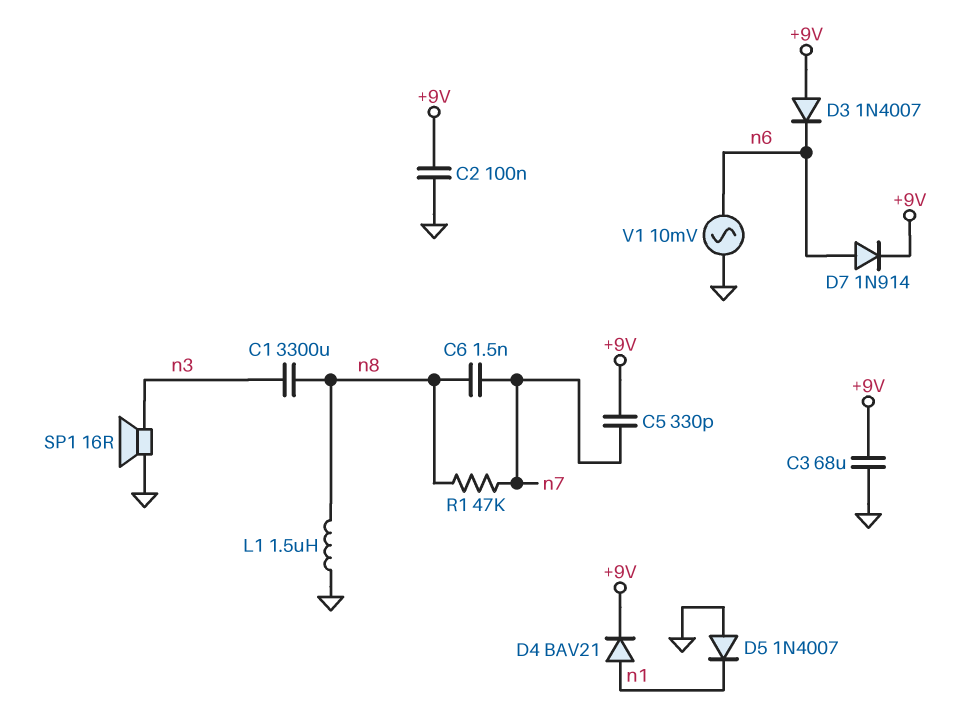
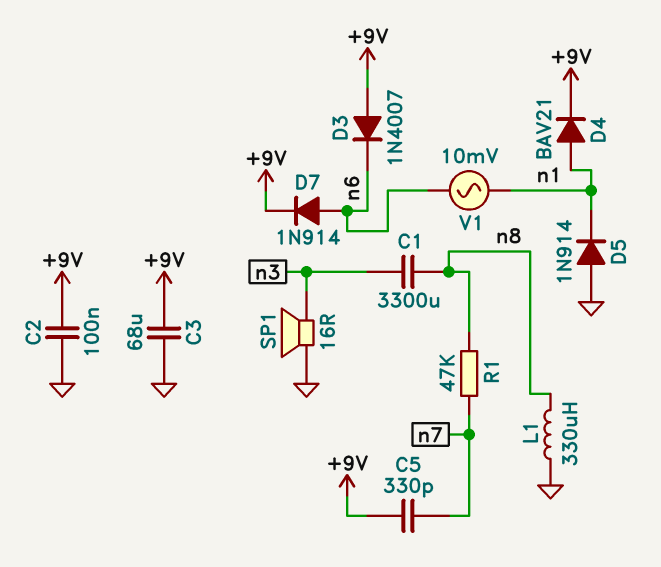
C6: 1.5nF (n7, n8) -> none
D5: diode 1N4007 (A GND, K n1) -> diode 1N914 (A GND, K n1)
L1: 1.5uH (GND, n8) -> 330uH (GND, n8)
V1: AC 10mV (GND, n6) -> AC 10mV (n1, n6)

